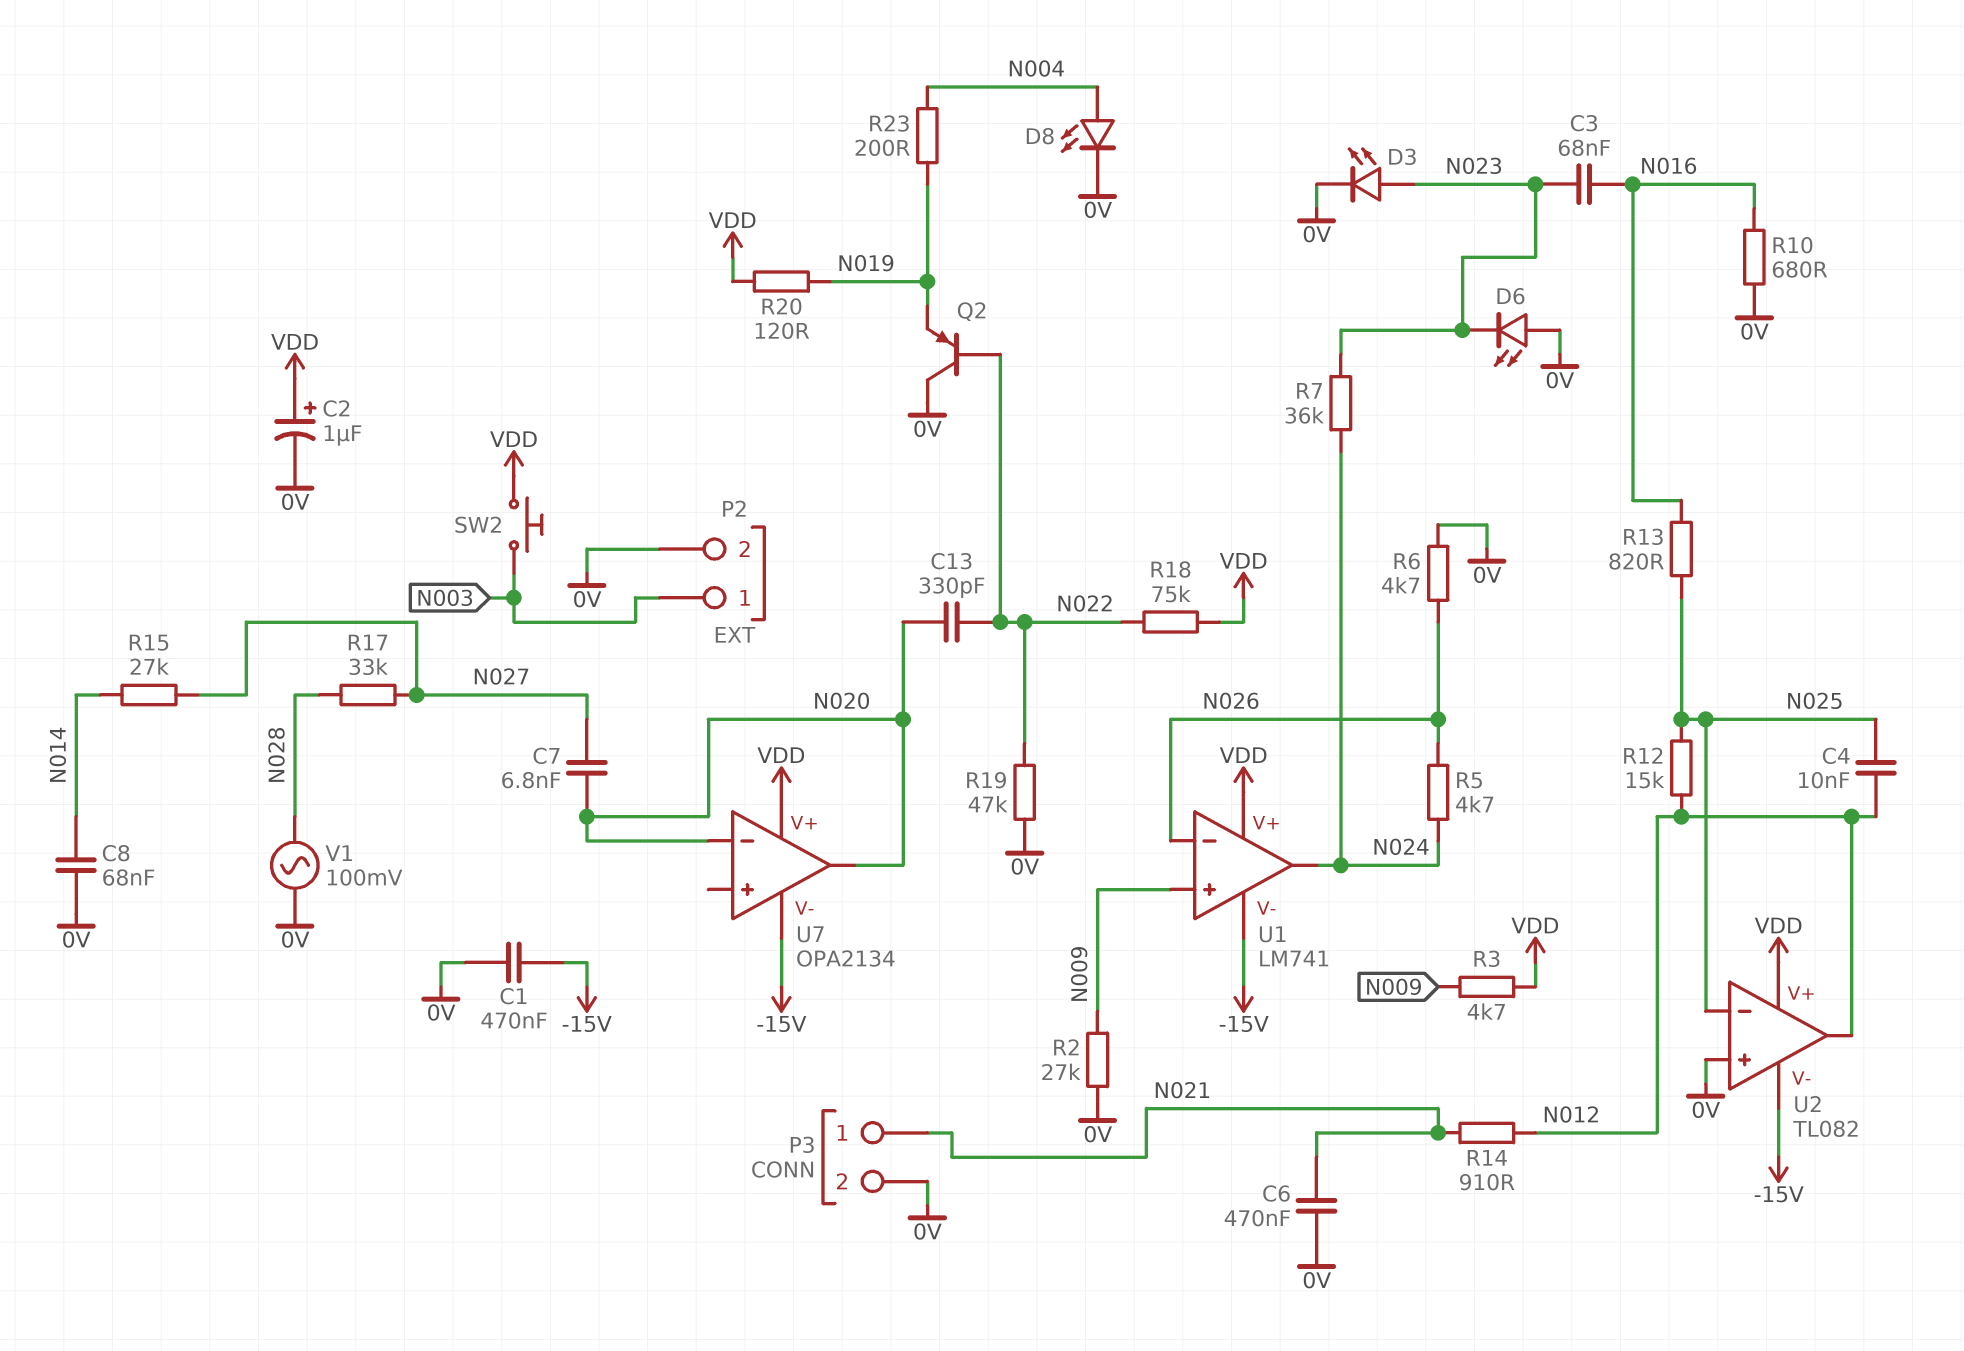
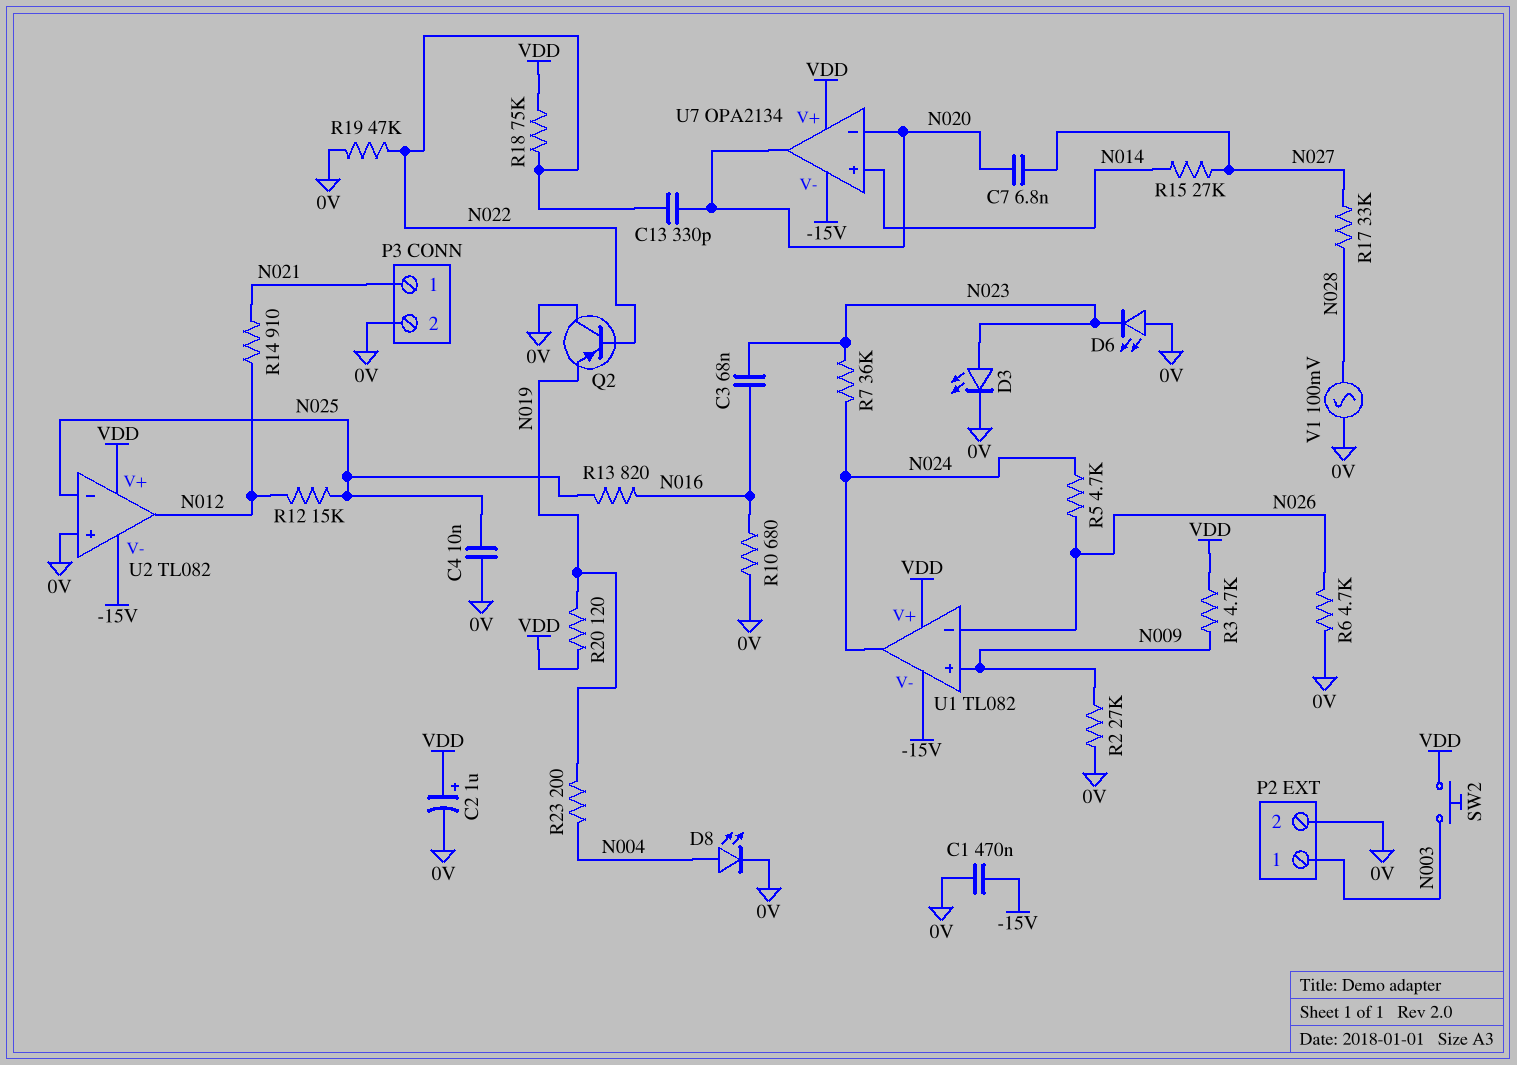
C4: 10nF (N012, N025) -> 10nF (0V, N025)
C6: 470nF (0V, N021) -> none
C8: 68nF (0V, N014) -> none
U1: LM741 -> TL082
U7 pin in+: none -> N014

